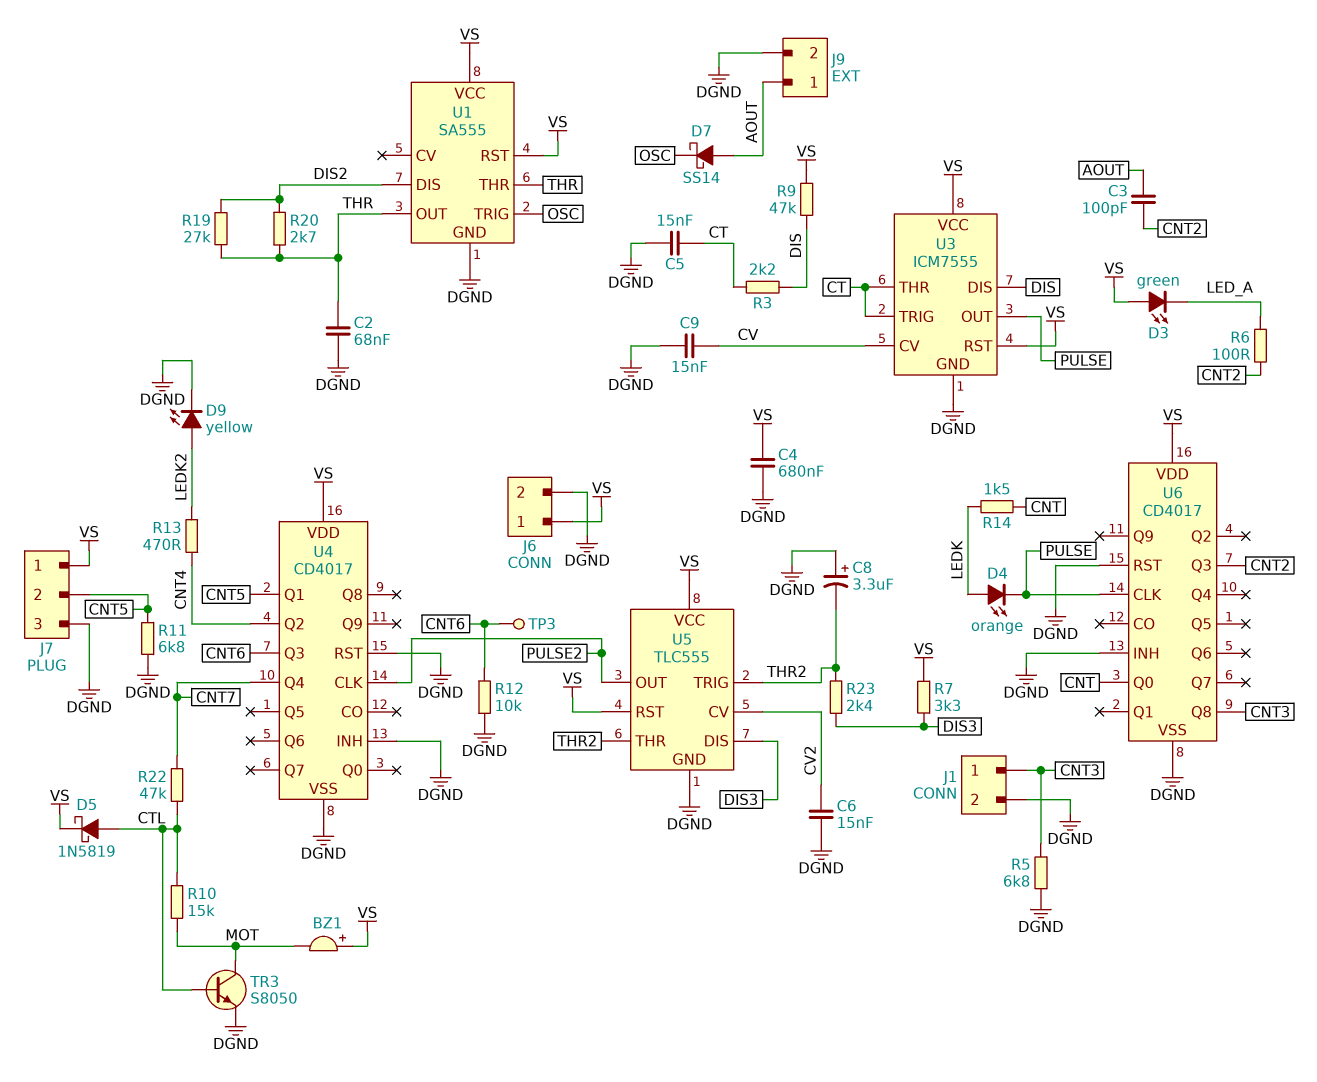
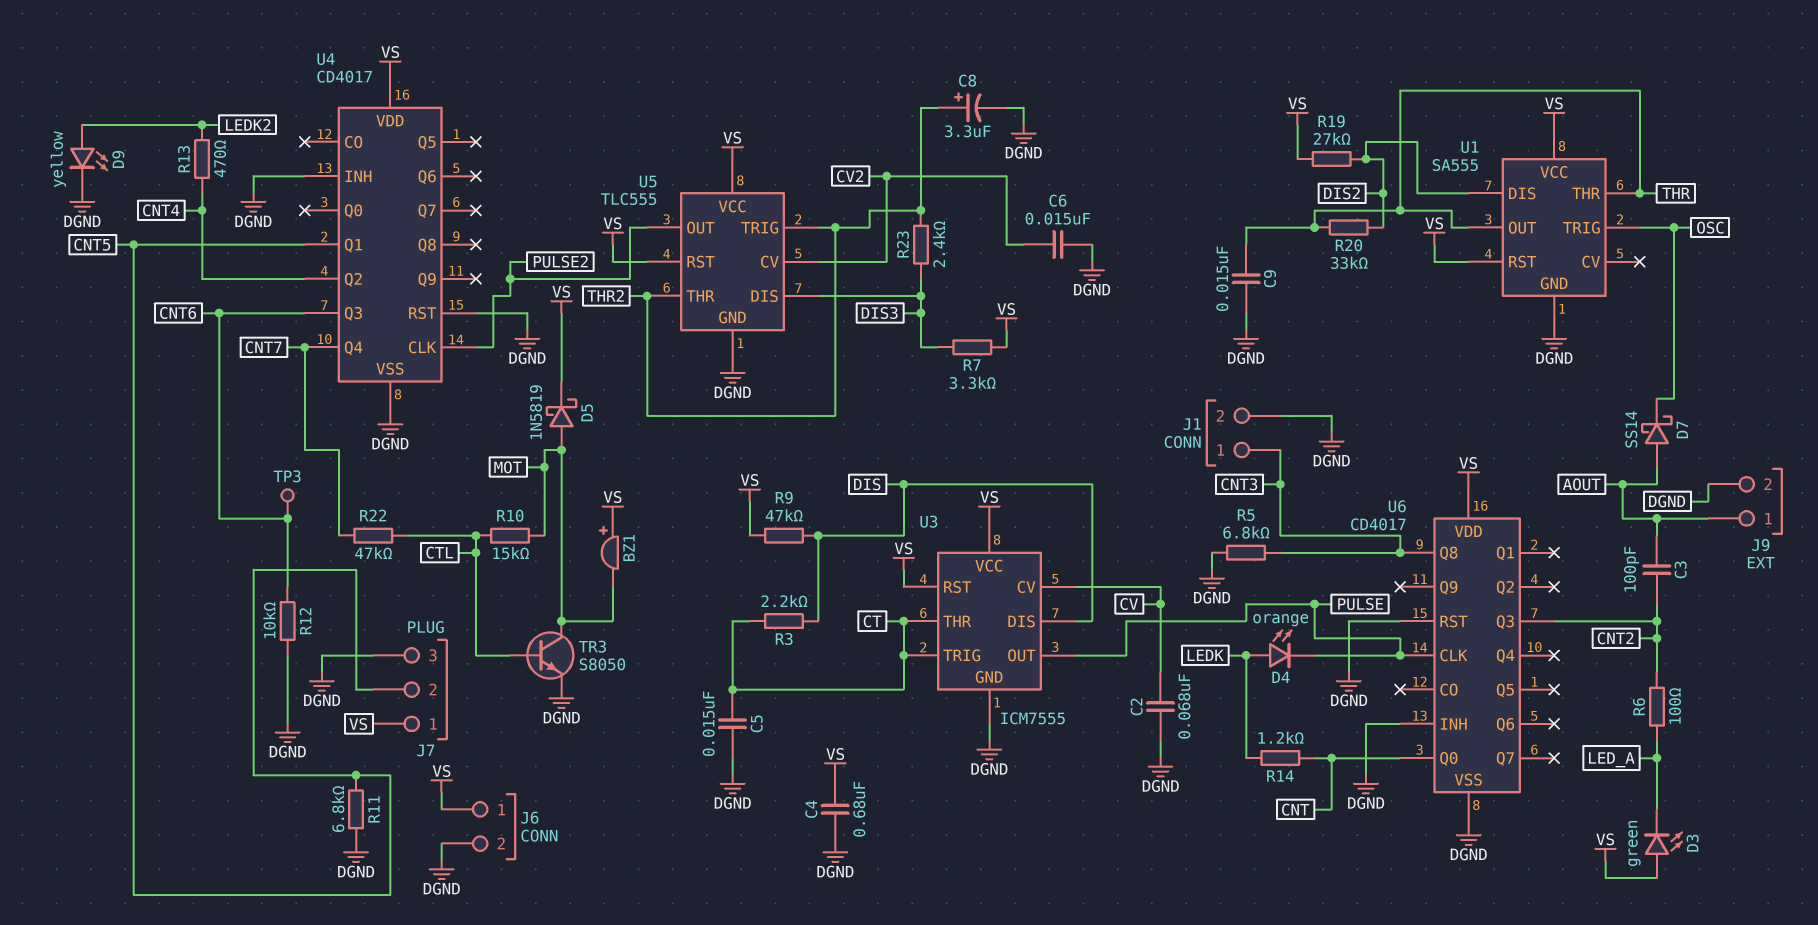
C2: 68nF (DGND, THR) -> 68nF (CV, DGND)
C8: 3.3uF (plus DGND, minus THR2) -> 3.3uF (plus THR2, minus DGND)
C9: 15nF (CV, DGND) -> 15nF (DGND, THR)
D5: schottky 1N5819 (A CTL, K VS) -> schottky 1N5819 (A MOT, K VS)
R14: 1.5k (CNT, LEDK) -> 1.2k (CNT, LEDK)
R19: 27k (DIS2, THR) -> 27k (DIS2, VS)
R20: 2.7k (DIS2, THR) -> 33k (DIS2, THR)

